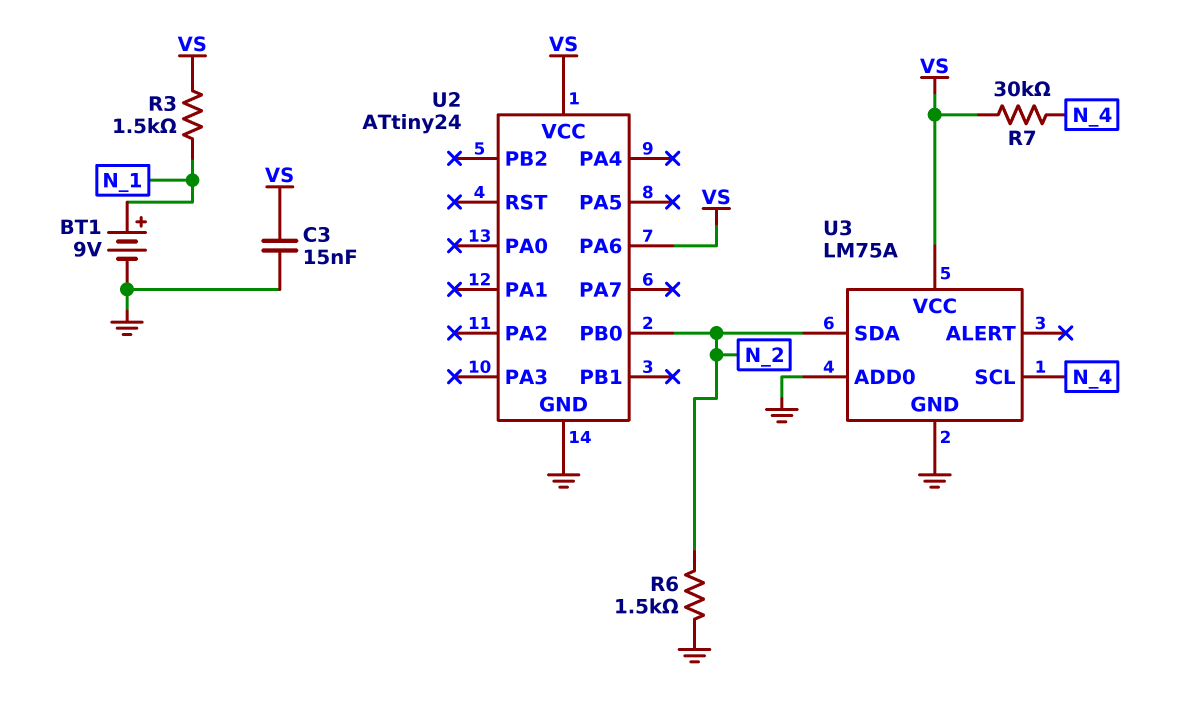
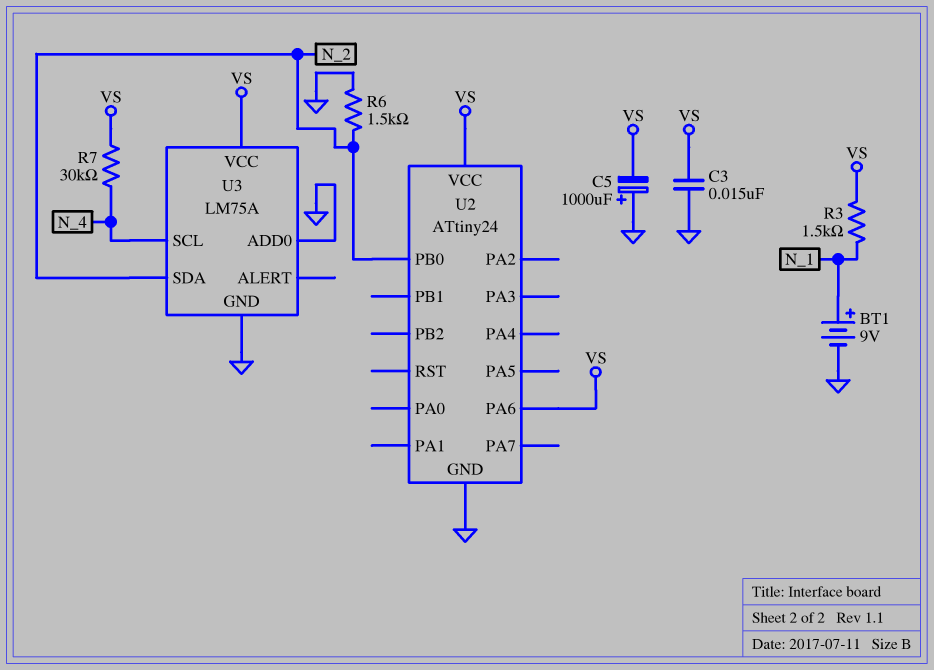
C5: none -> 1000uF (plus GND, minus VS)

